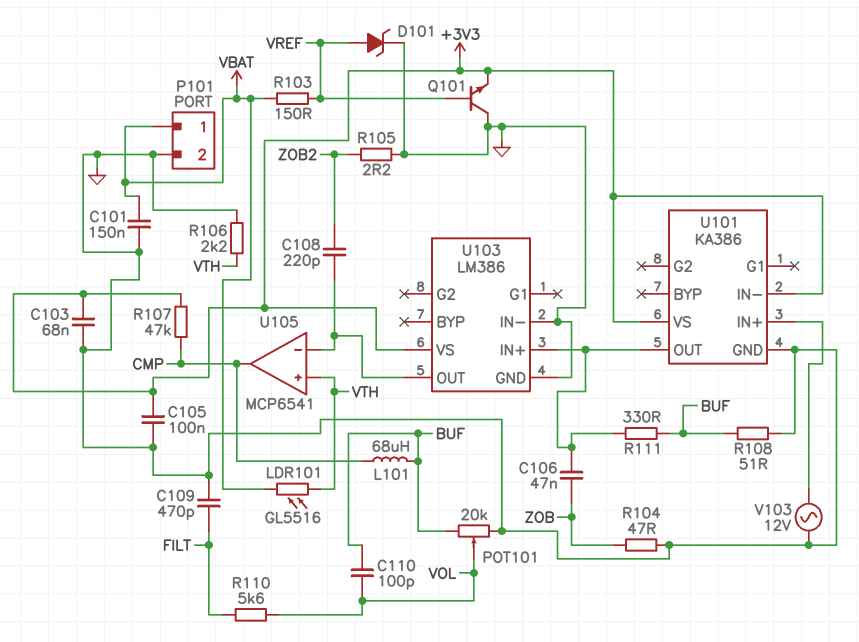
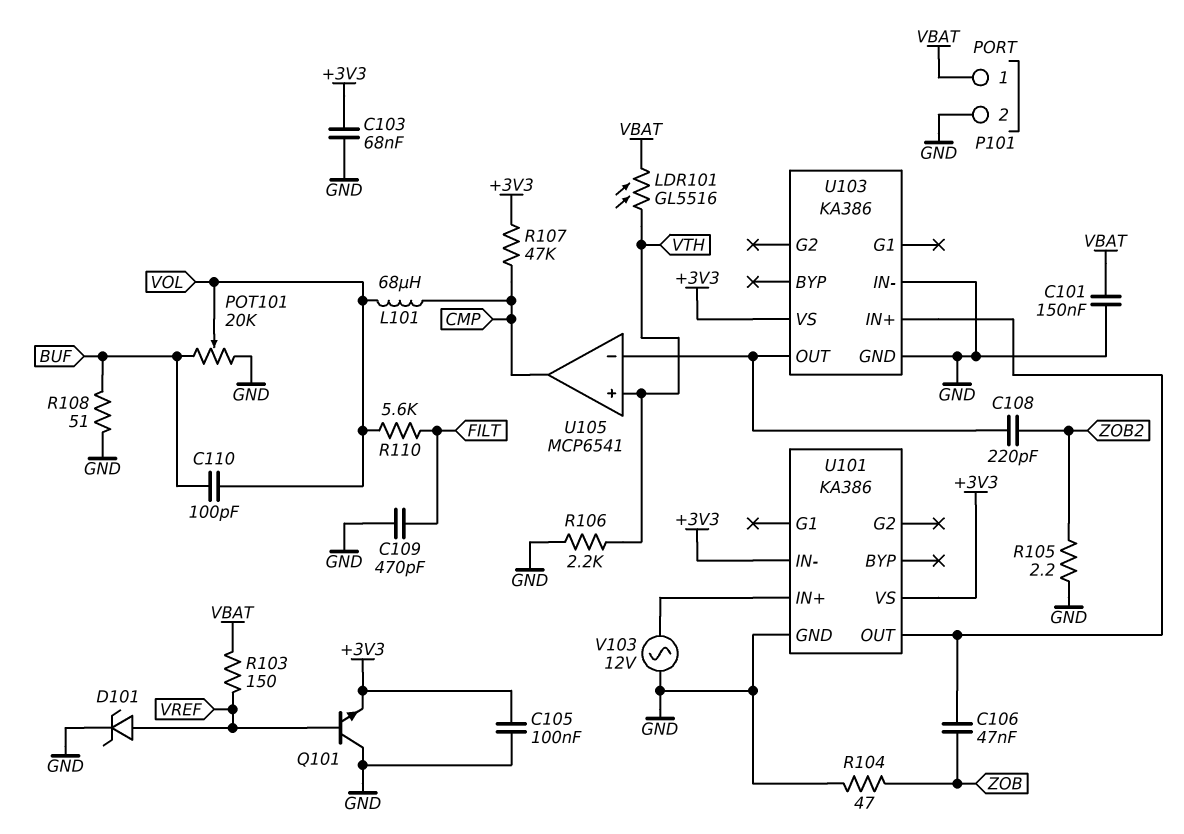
L101: 68uH (BUF, CMP) -> 68uH (CMP, VOL)
R111: 330 (BUF, U101/OUT) -> none
U103: LM386 -> KA386

